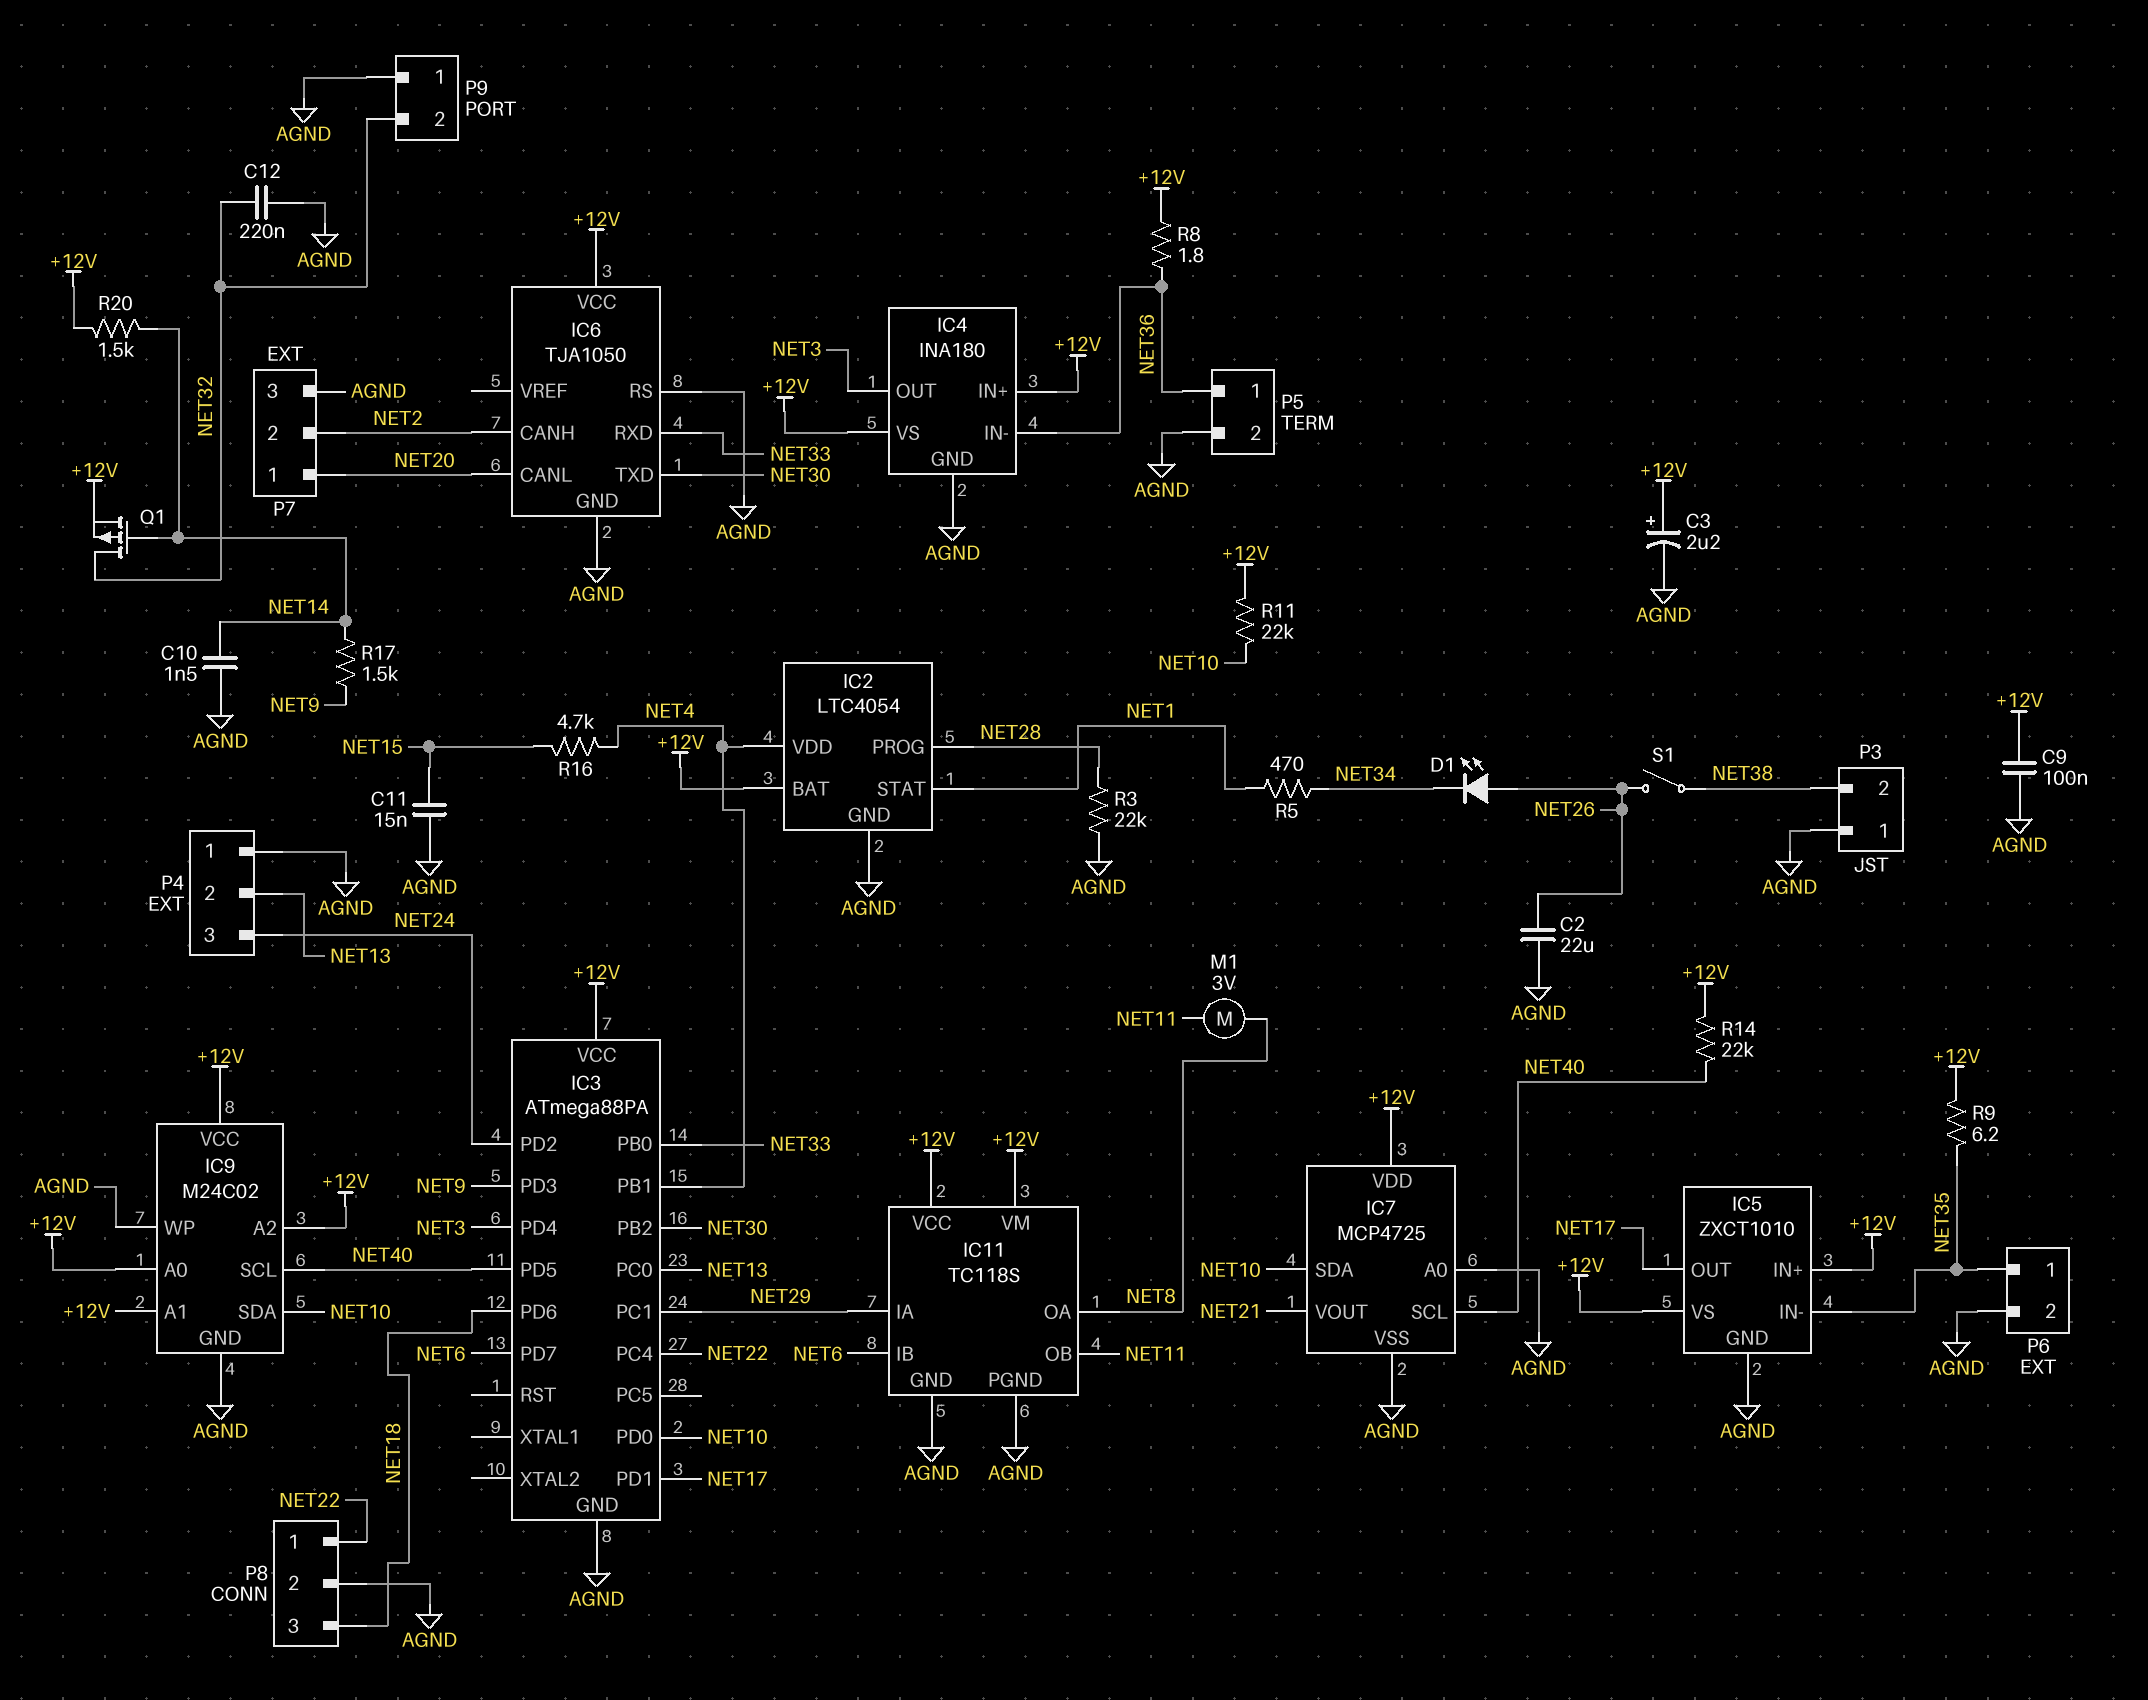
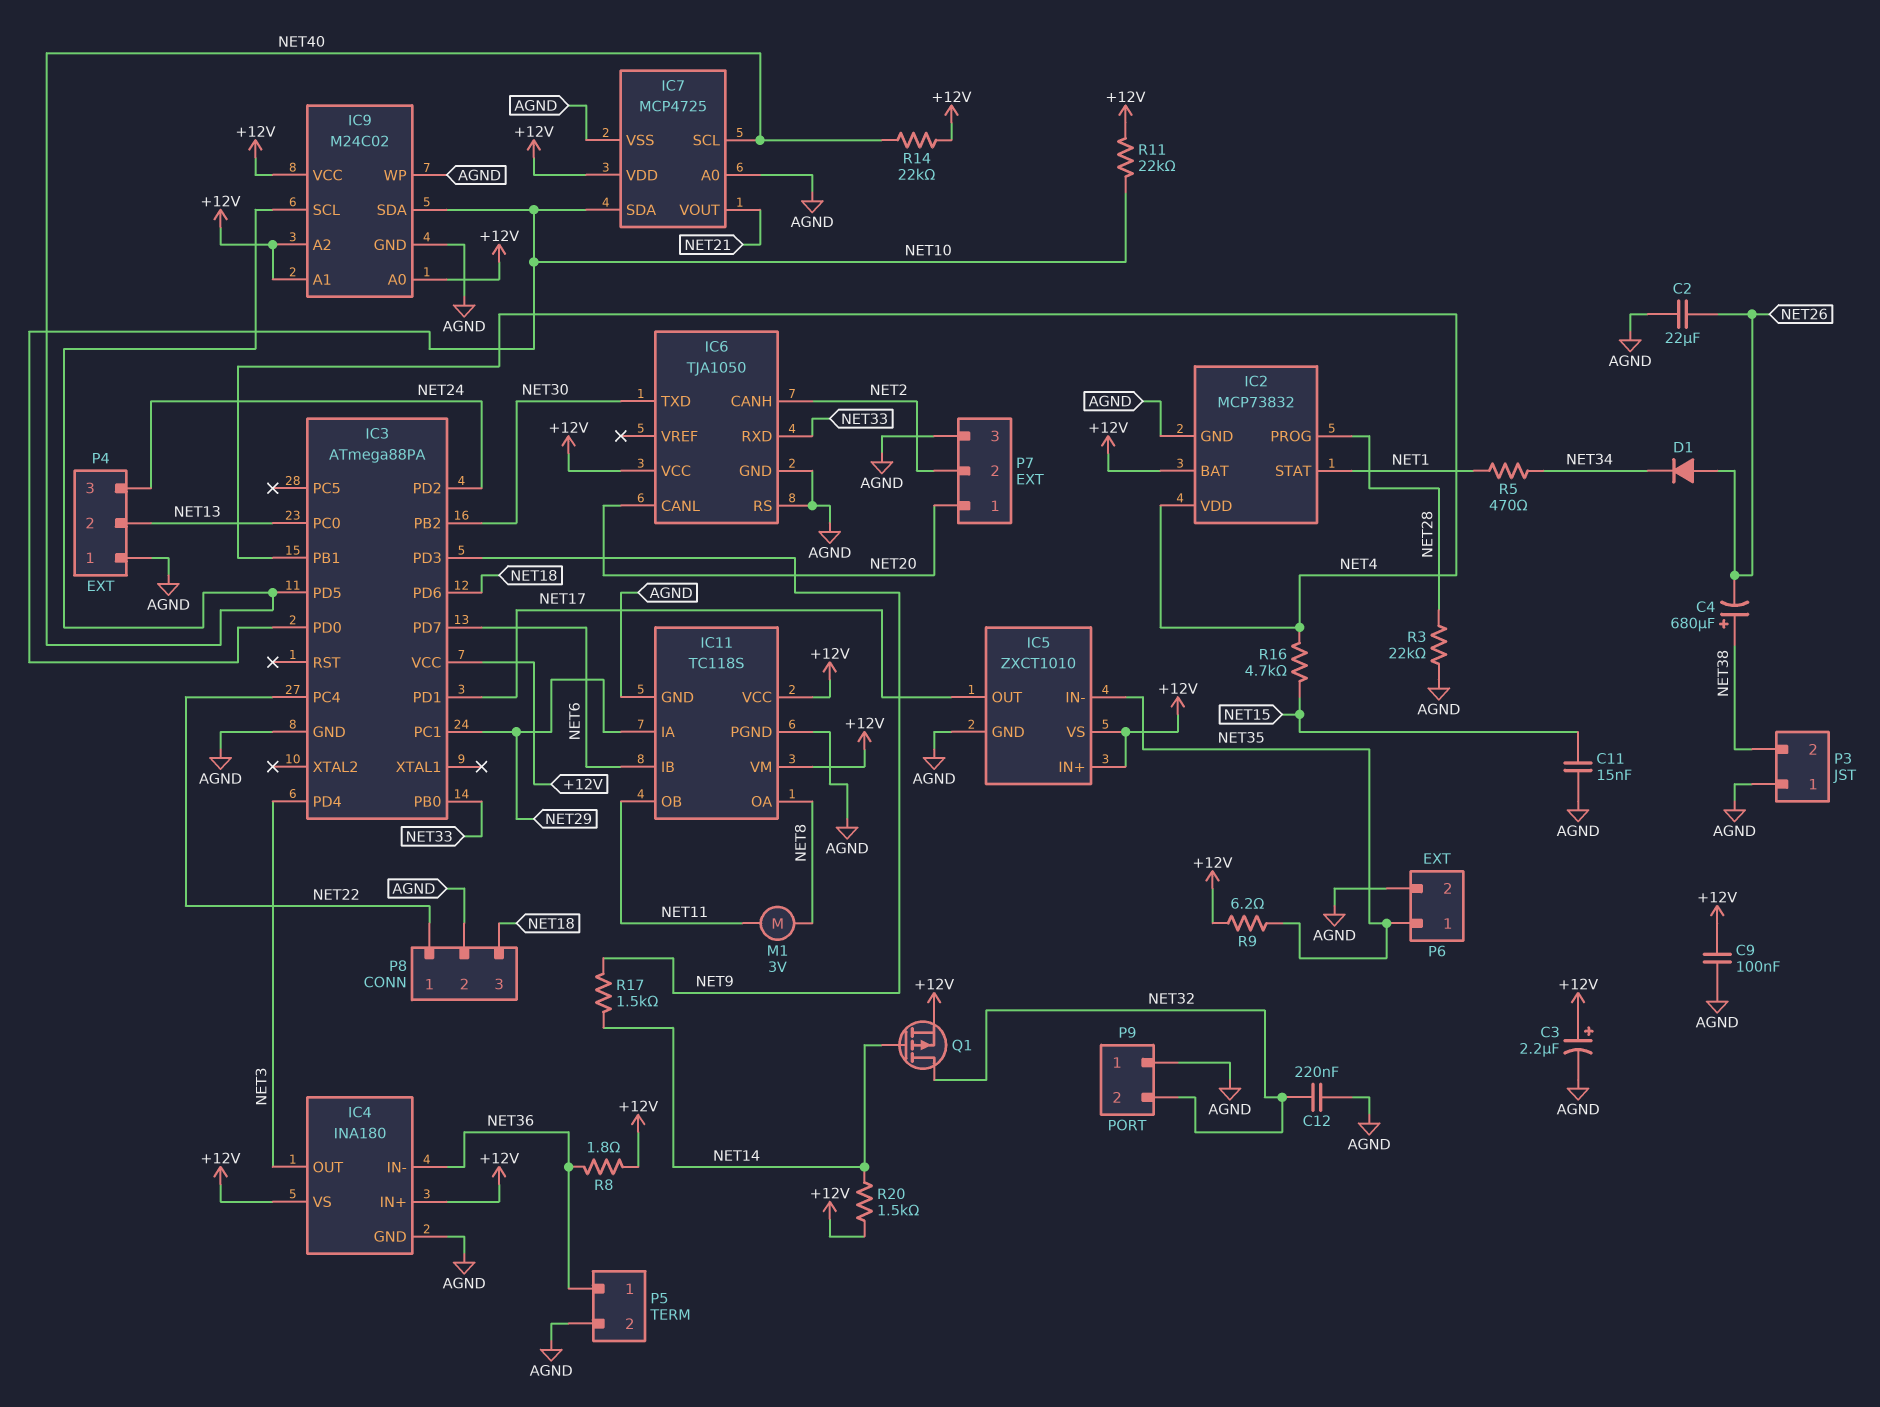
C4: none -> 680uF (plus NET38, minus NET26)
C10: 1.5nF (AGND, NET14) -> none
D1: LED (A NET26, K NET34) -> diode (A NET26, K NET34)
IC2: LTC4054 -> MCP73832
S1: switch (NET26, NET38) -> none

